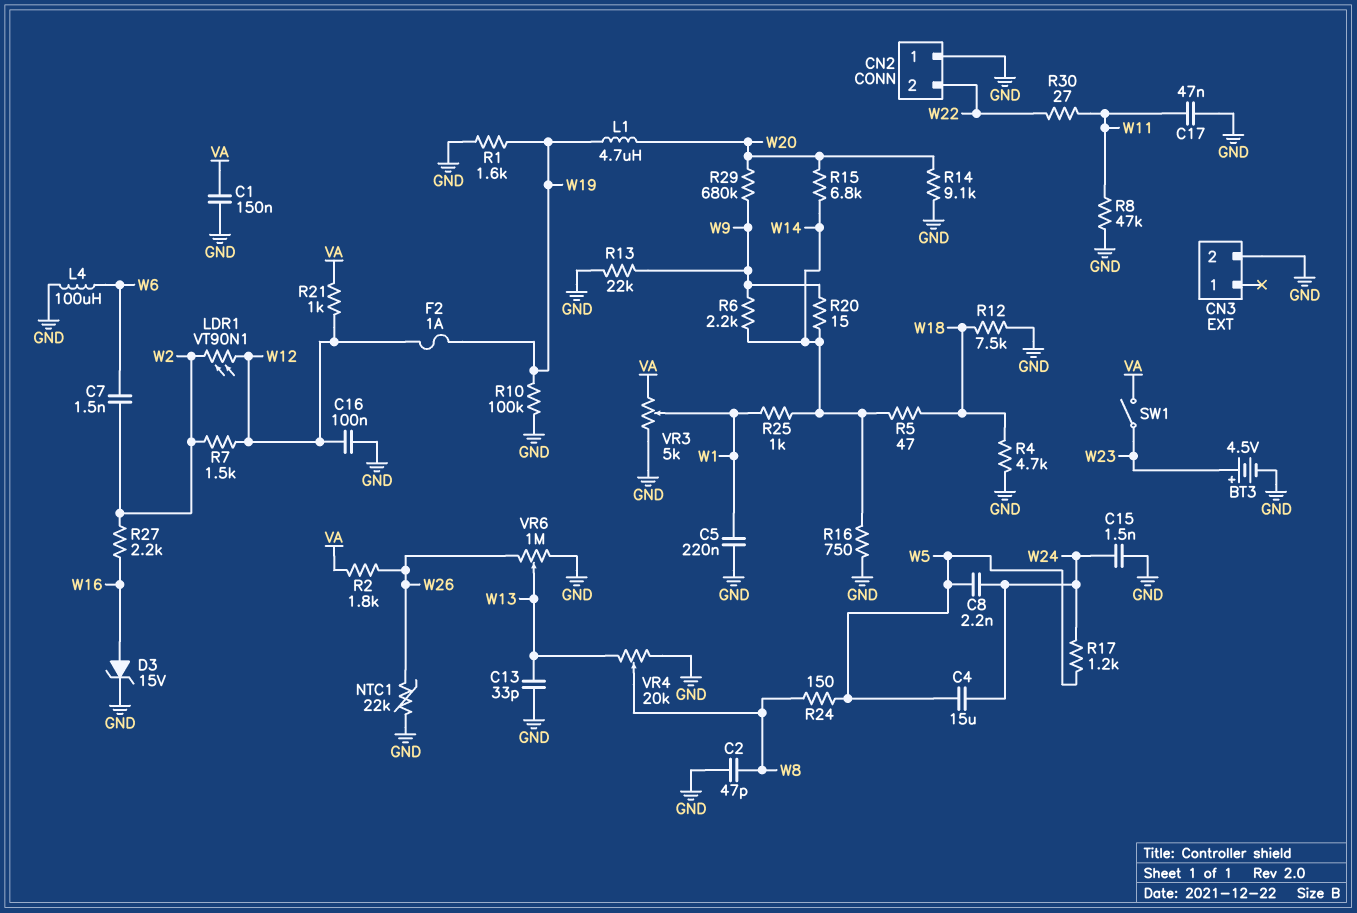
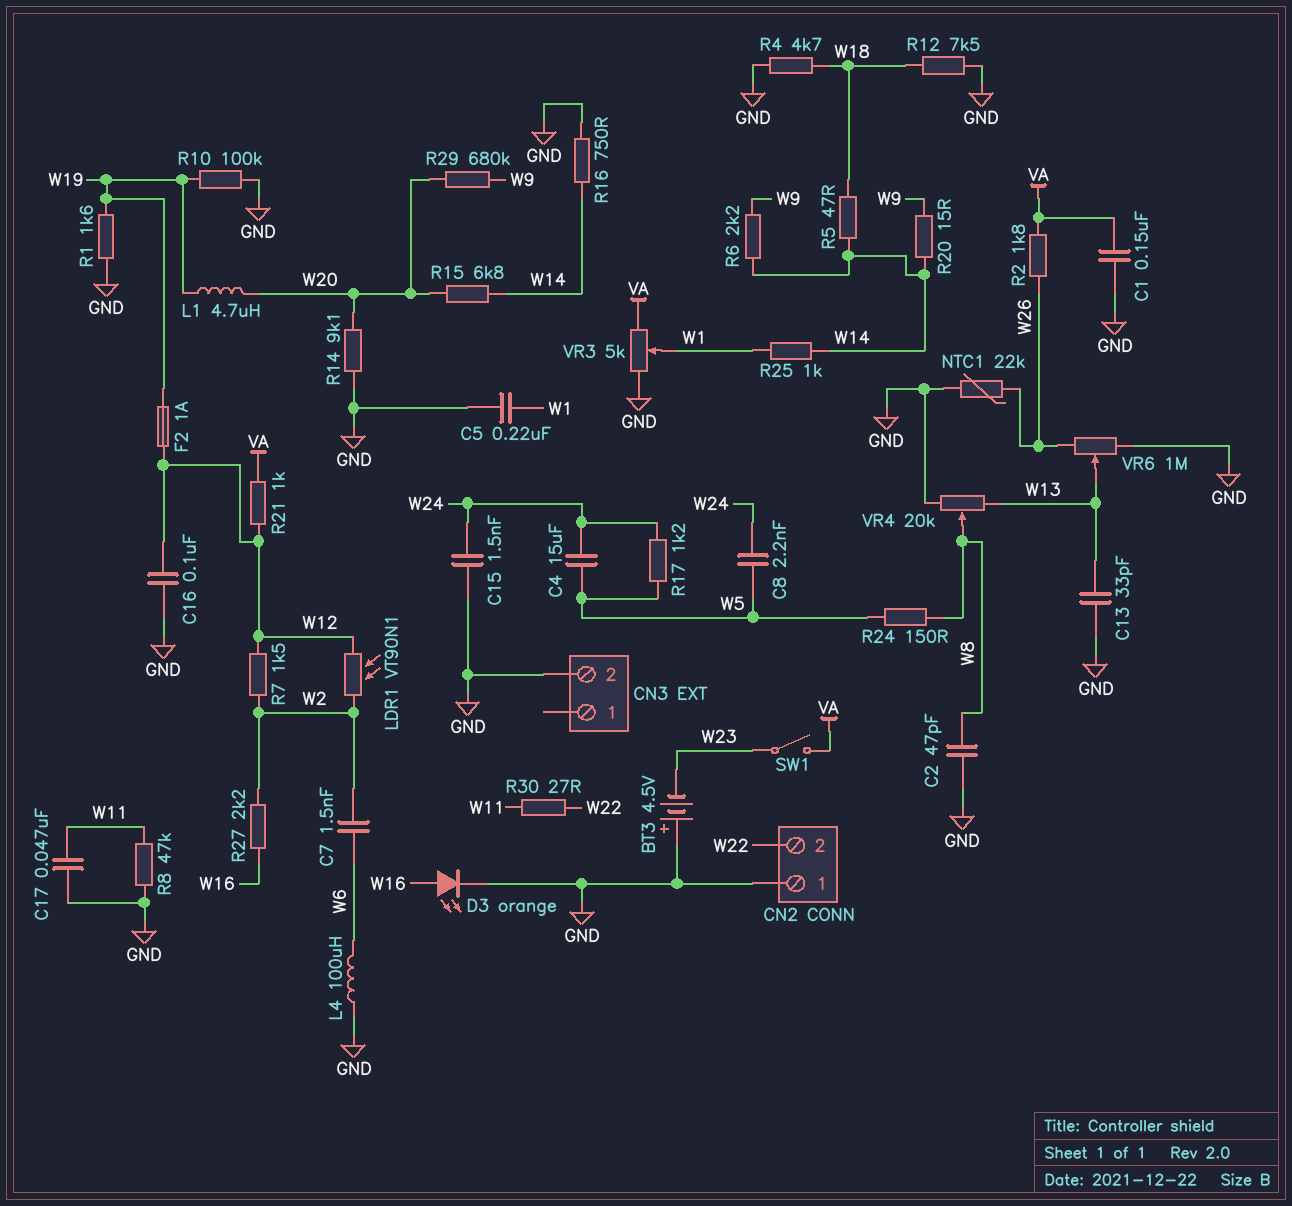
BT3: 4.5V (plus W23, minus GND) -> 4.5V (plus GND, minus W23)
D3: zener 15V (A W16, K GND) -> LED orange (A W16, K GND)
R13: 22k (GND, W9) -> none

